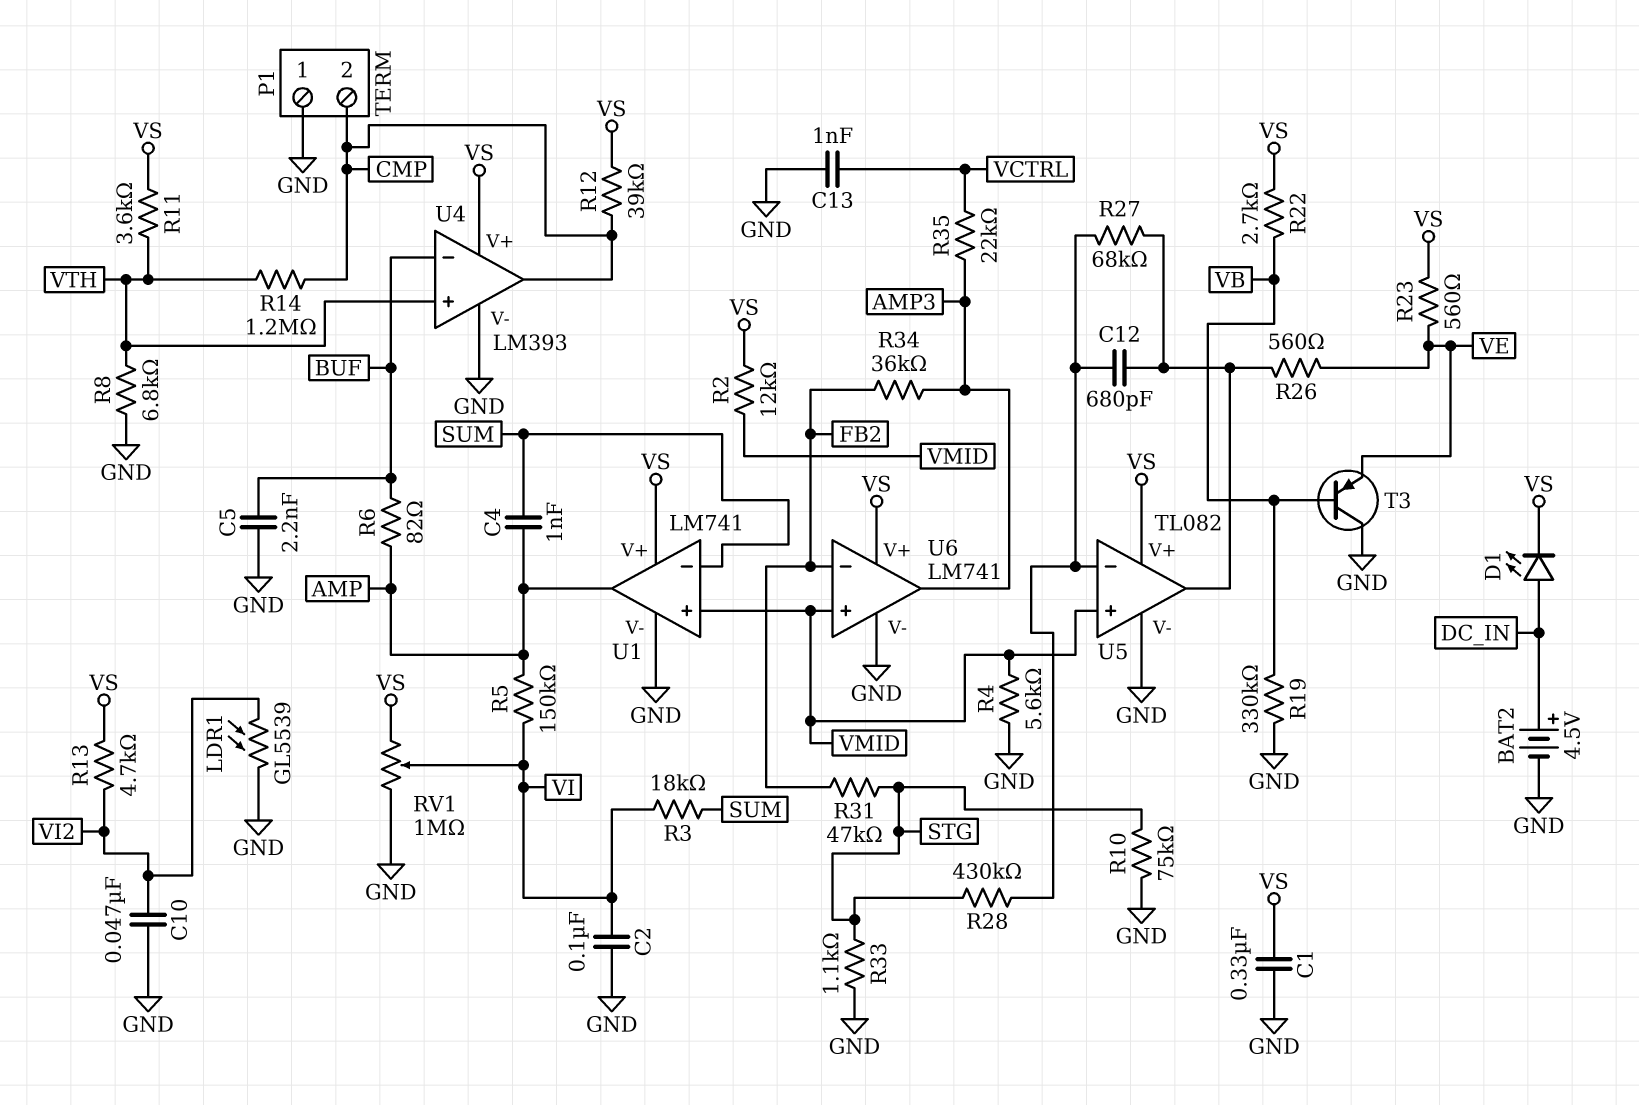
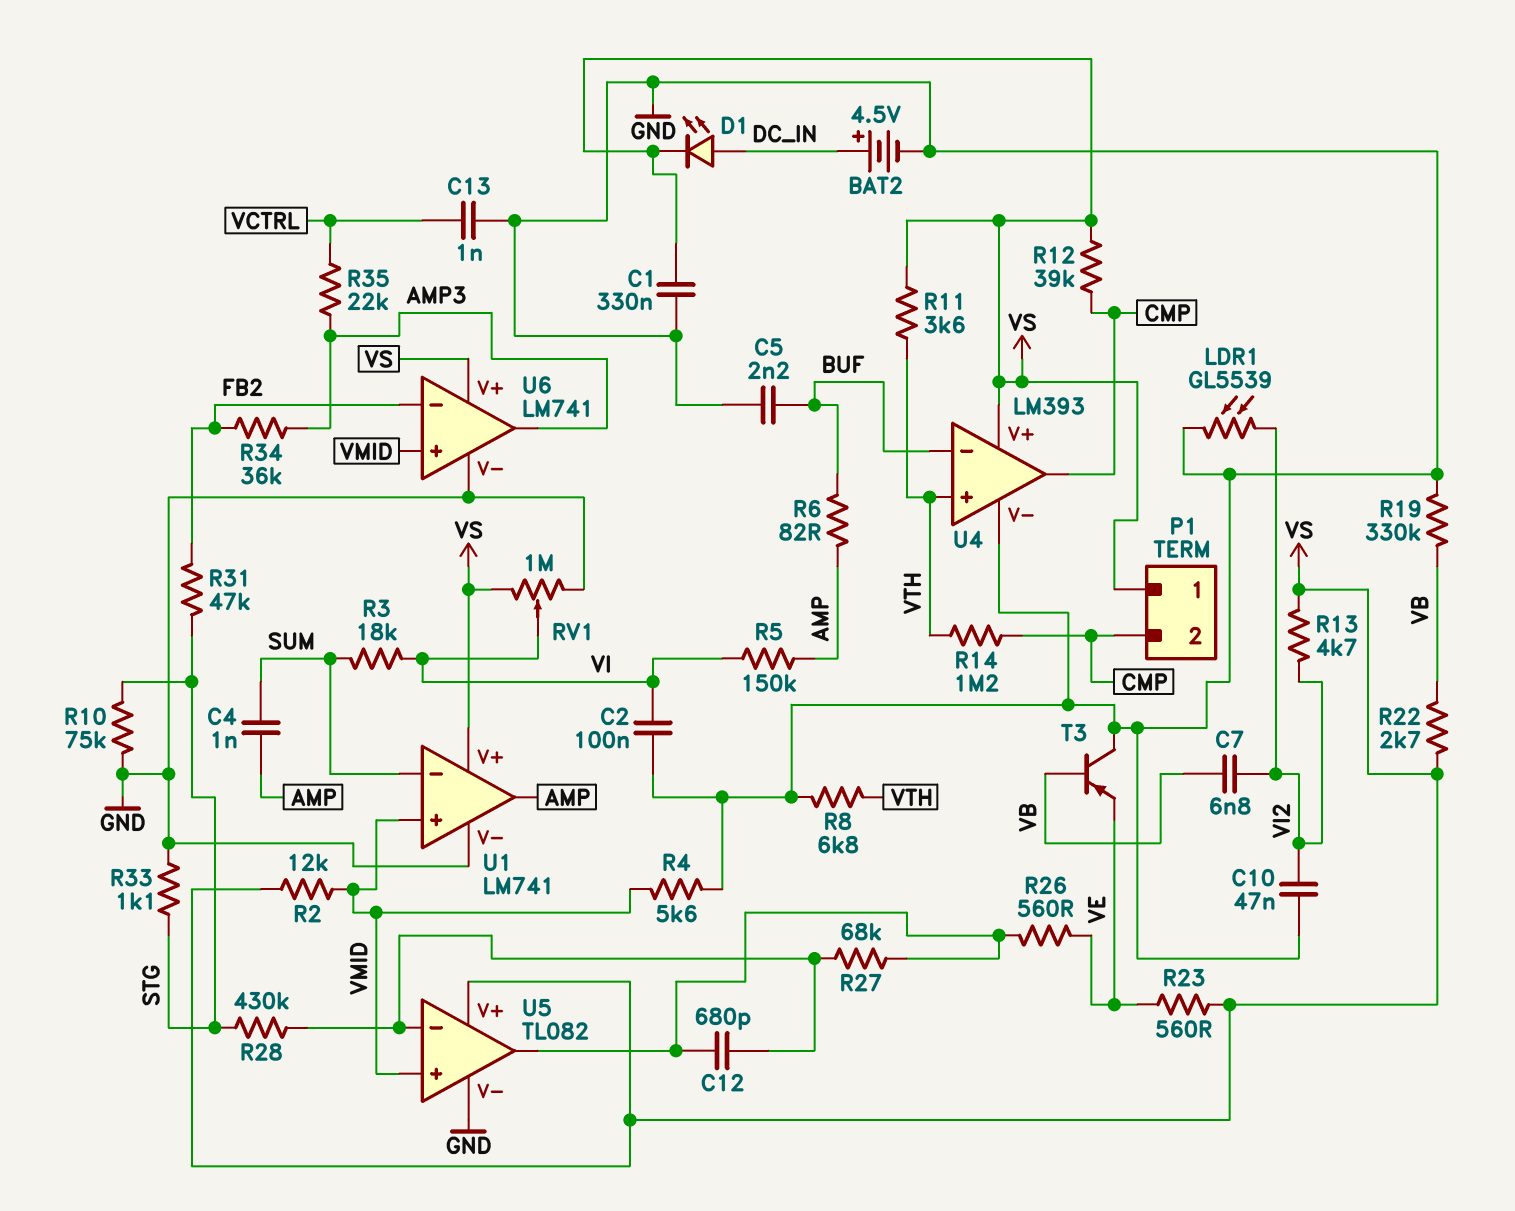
C7: none -> 6.8nF (VB, VI2)
P1 pin 1: GND -> VS

